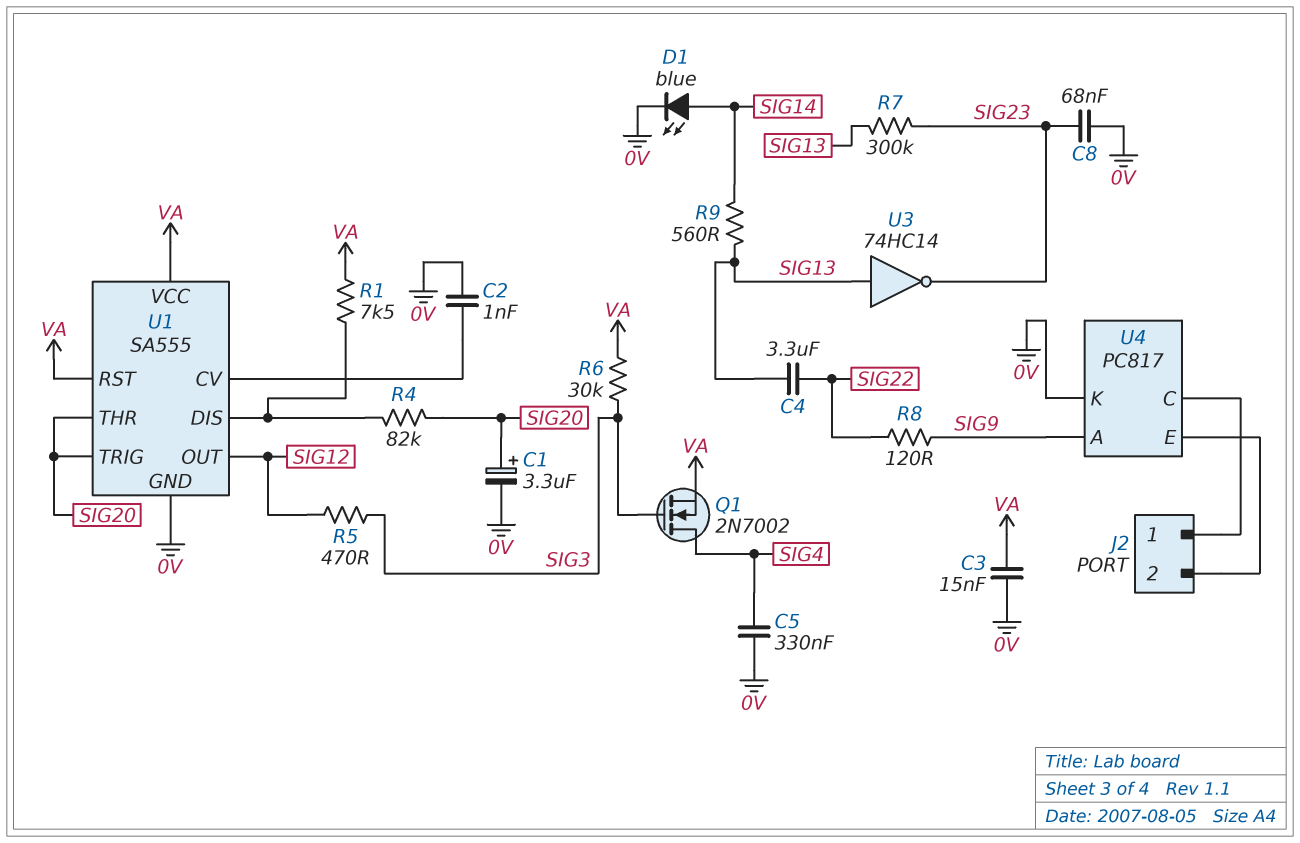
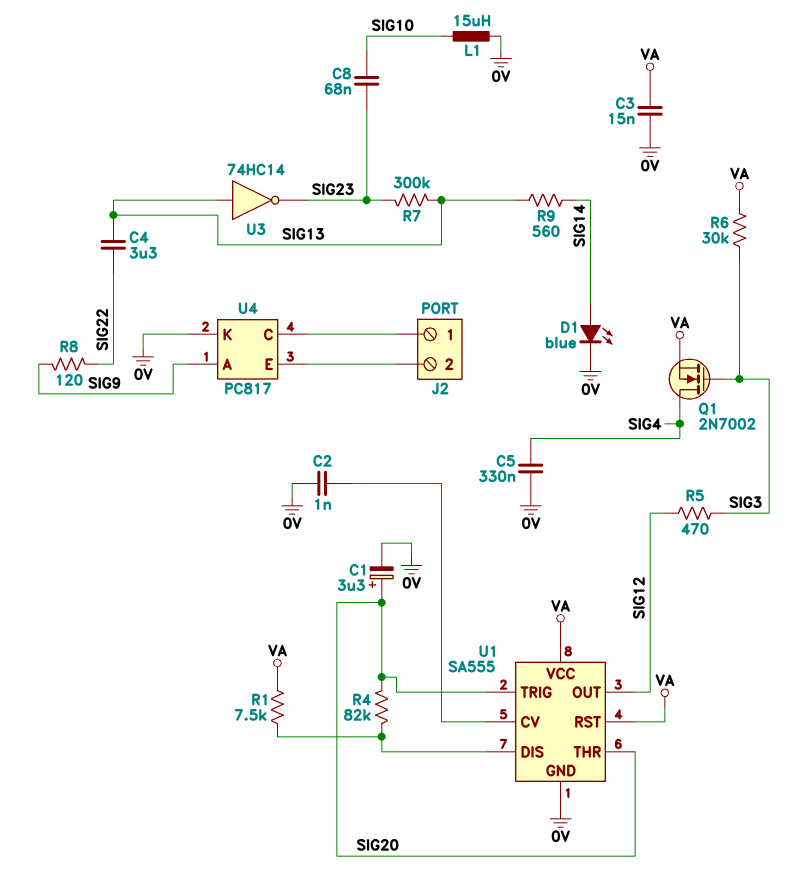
C8: 68nF (0V, SIG23) -> 68nF (SIG10, SIG23)
L1: none -> 15uH (0V, SIG10)

